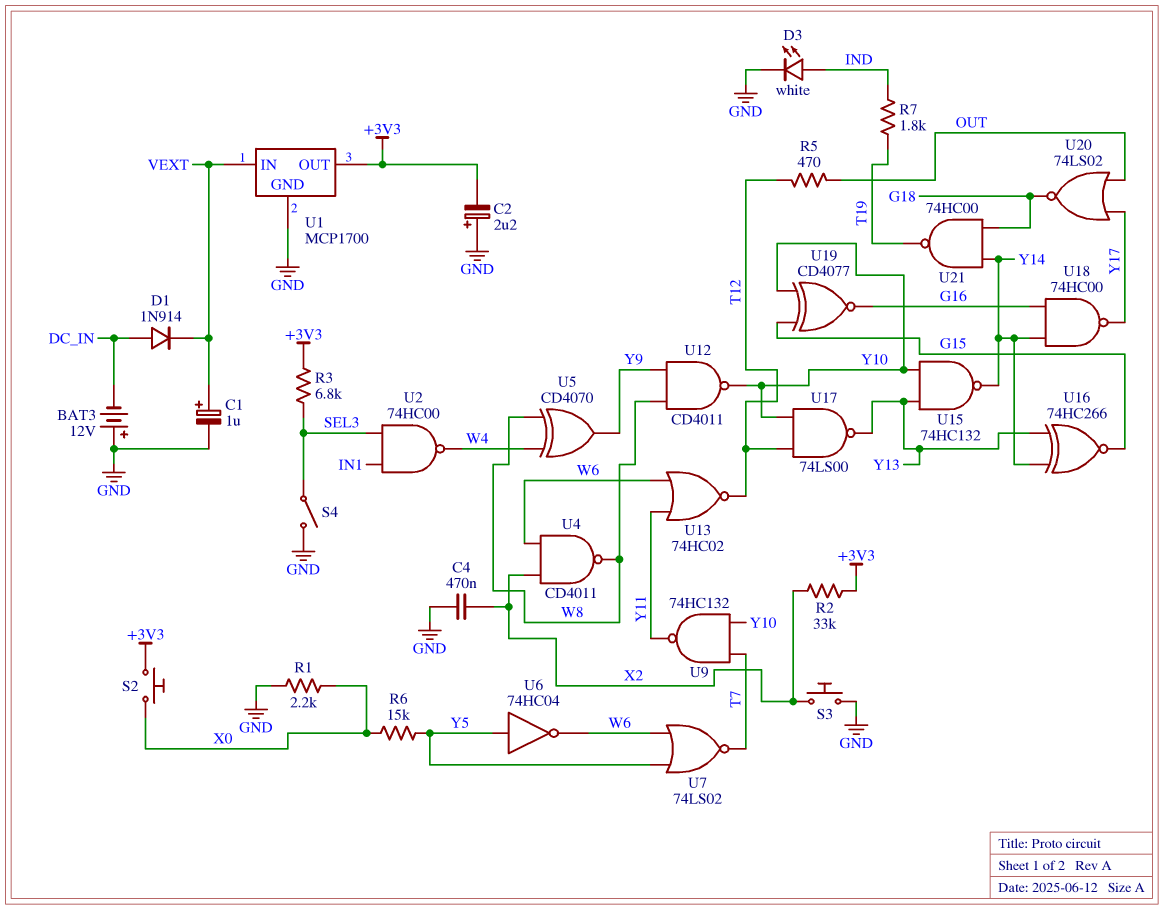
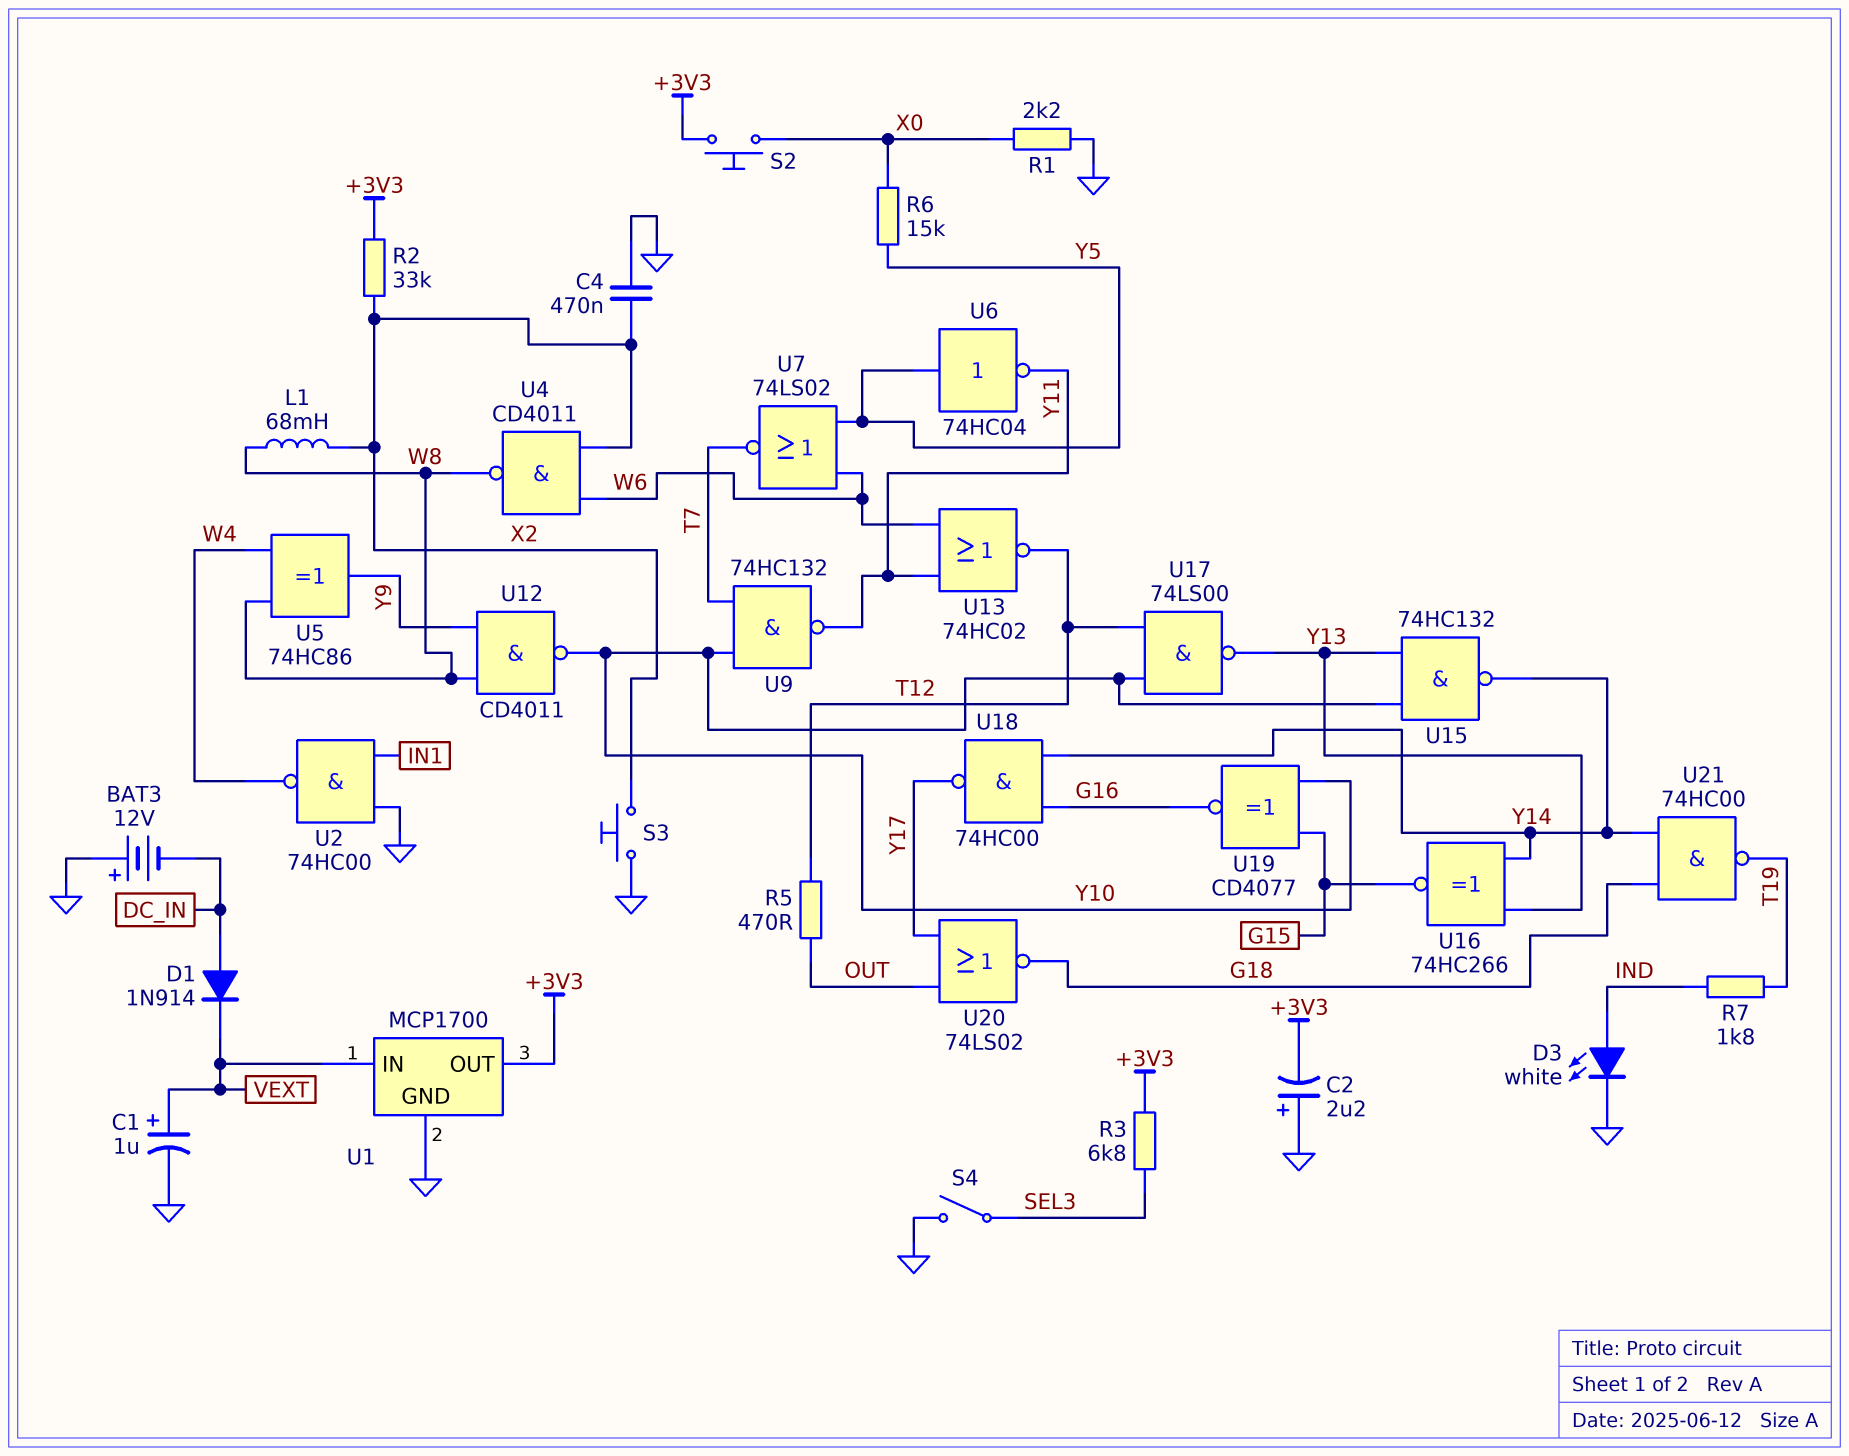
L1: none -> 68mH (W8, X2)
U2: NAND 74HC00 (in IN1, in SEL3, out W4) -> NAND 74HC00 (in GND, in IN1, out W4)
U5: XOR CD4070 (in W4, in W8, out Y9) -> XOR 74HC86 (in W4, in W8, out Y9)
U6: NOT 74HC04 (in Y5, out W6) -> NOT 74HC04 (in Y5, out Y11)

